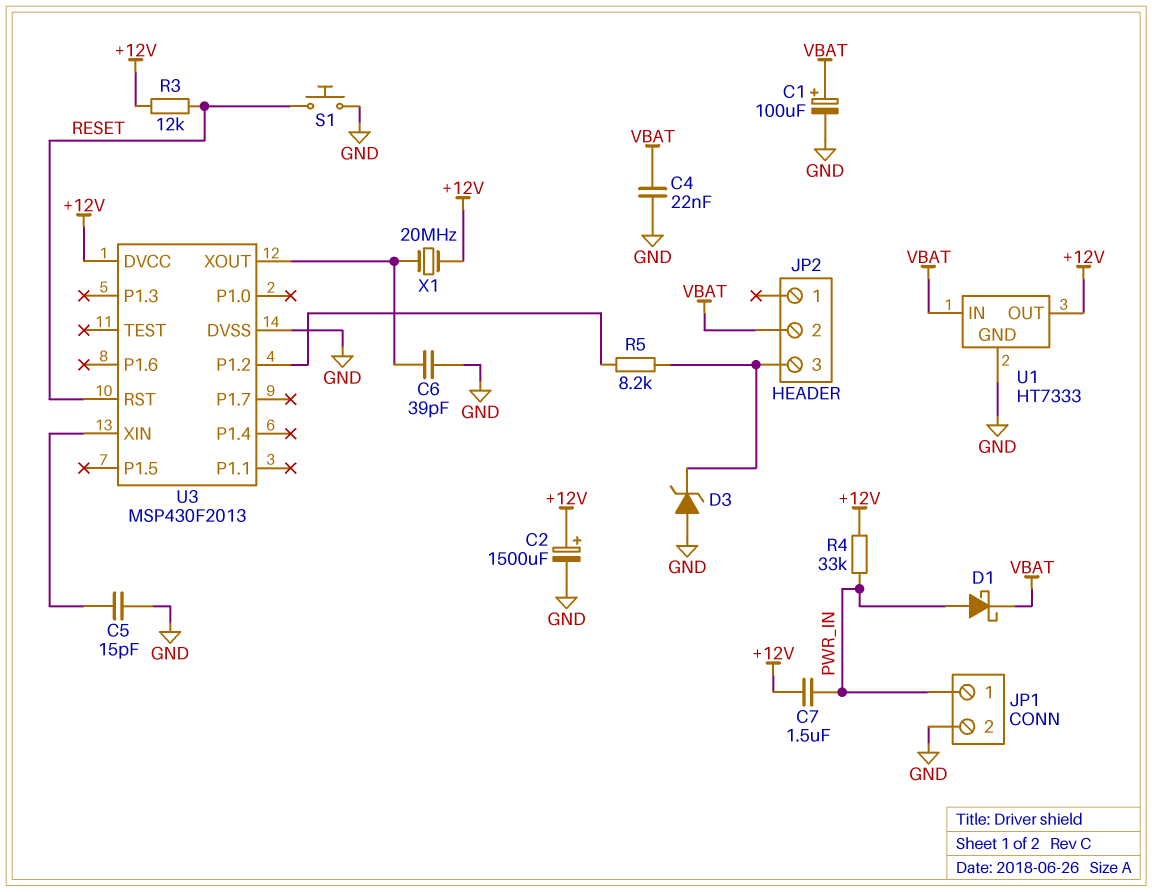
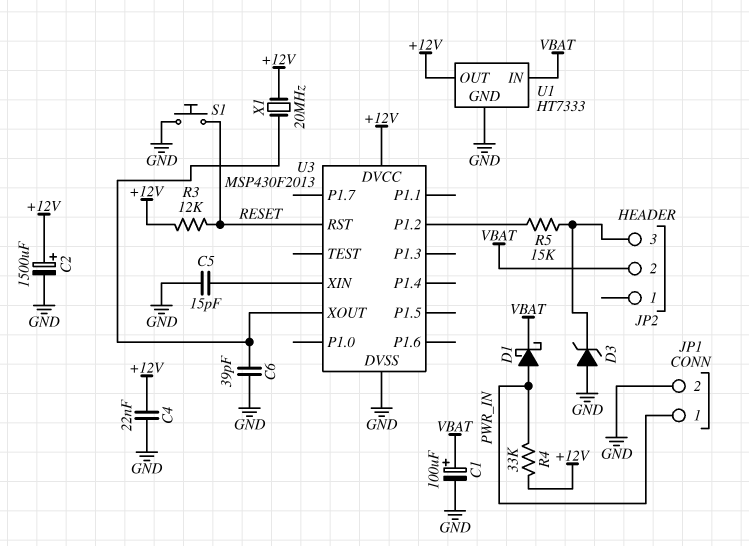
C4: 22nF (GND, VBAT) -> 22nF (+12V, GND)
C7: 1.5uF (+12V, PWR_IN) -> none
R5: 8.2k (JP2/3, U3/P1.2) -> 15k (JP2/3, U3/P1.2)

